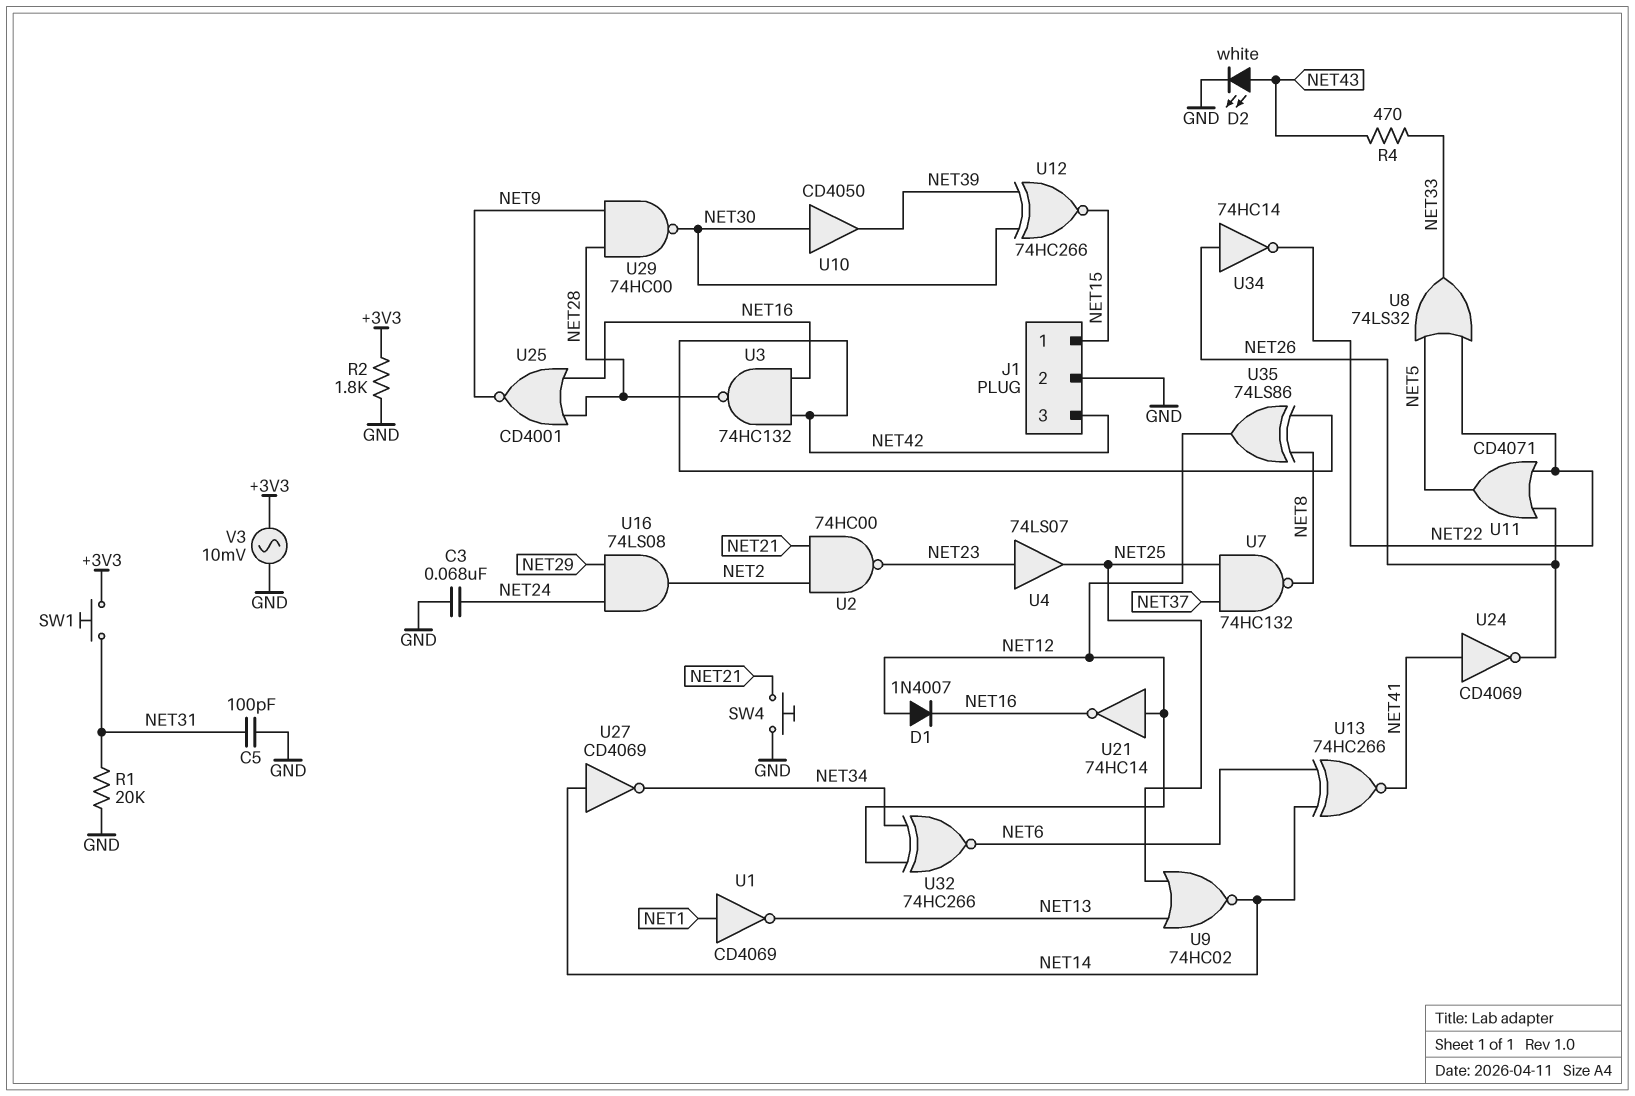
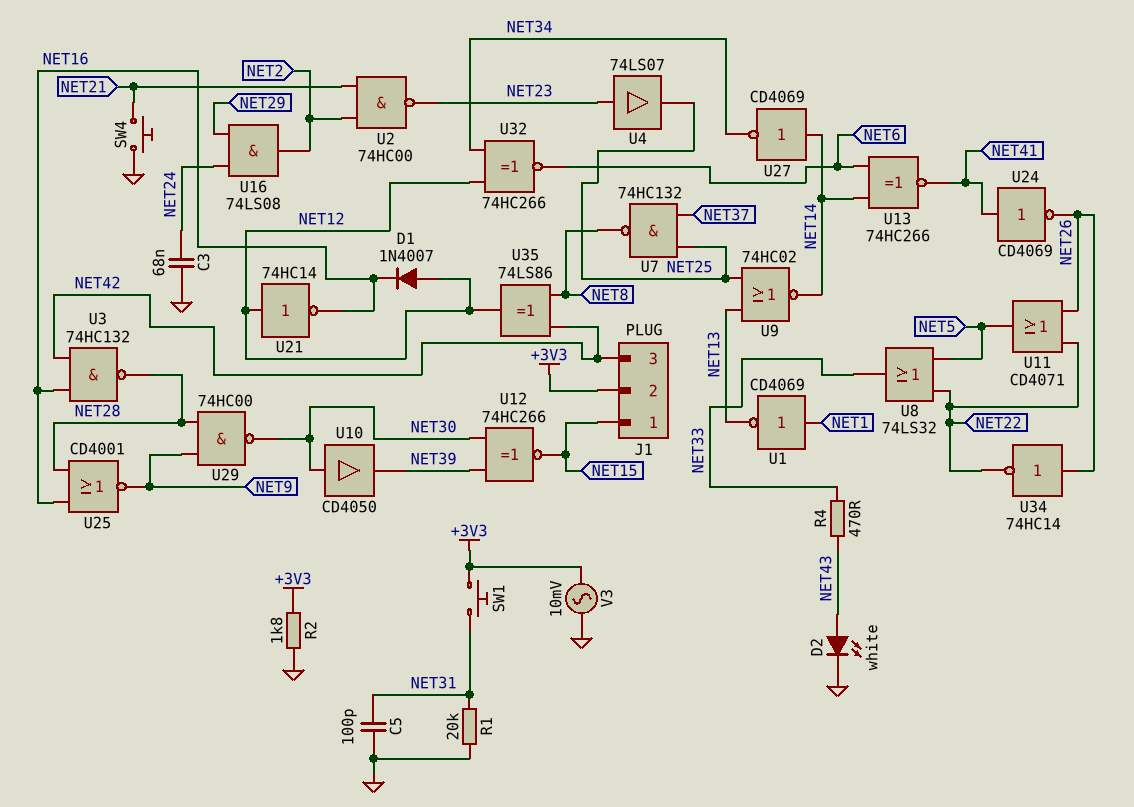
J1 pin 2: GND -> +3V3

